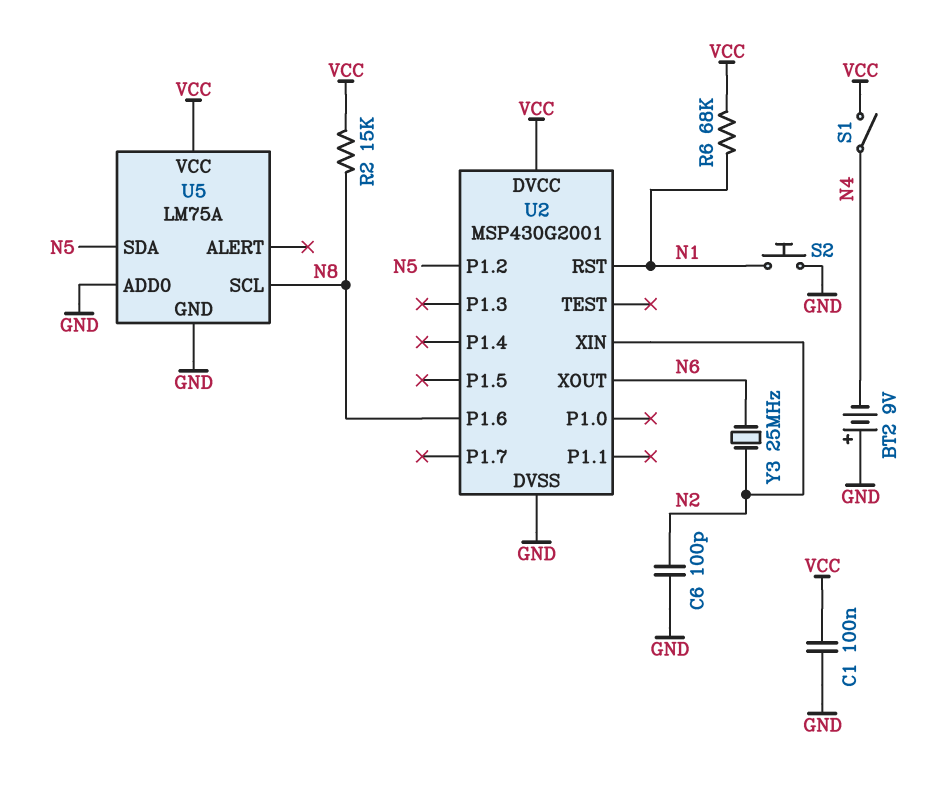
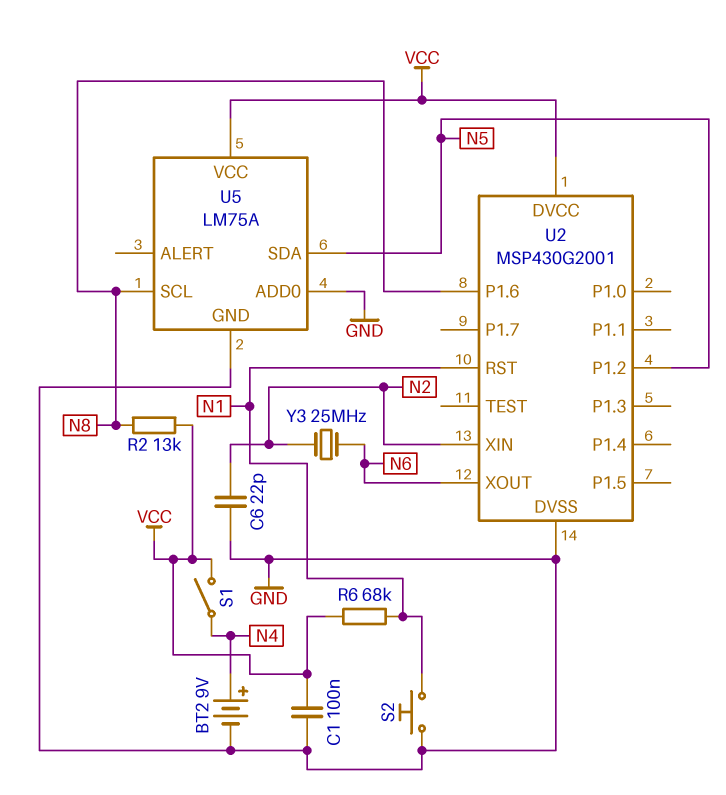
BT2: 9V (plus GND, minus N4) -> 9V (plus N4, minus GND)
C6: 100pF (GND, N2) -> 22pF (GND, N2)
R2: 15k (N8, VCC) -> 13k (N8, VCC)

